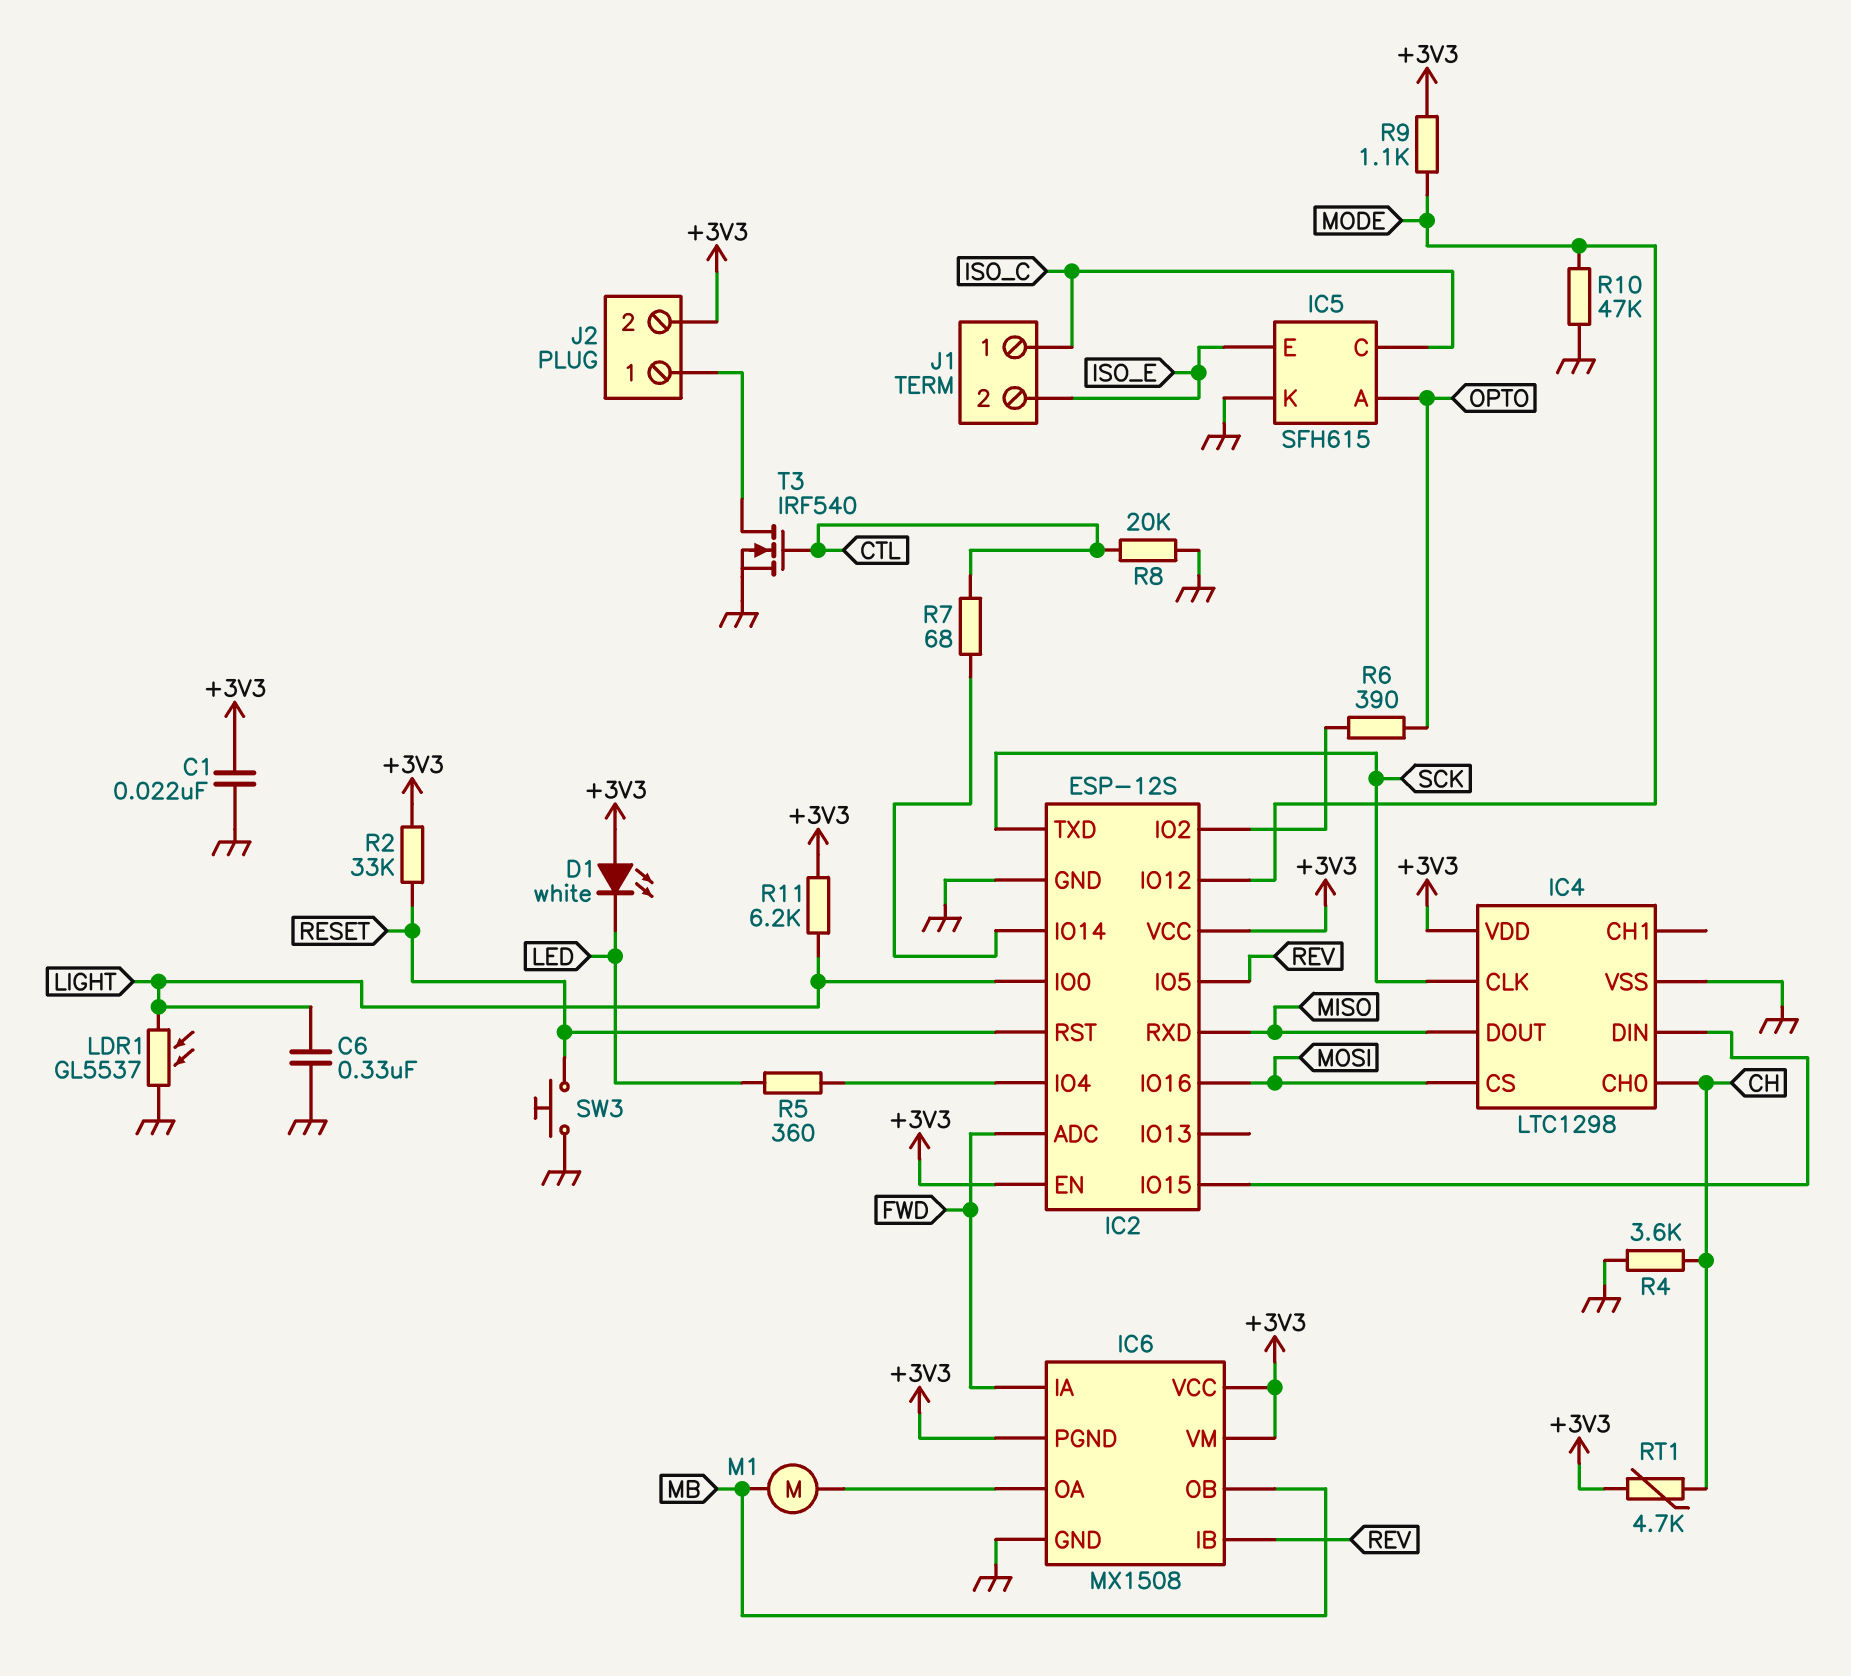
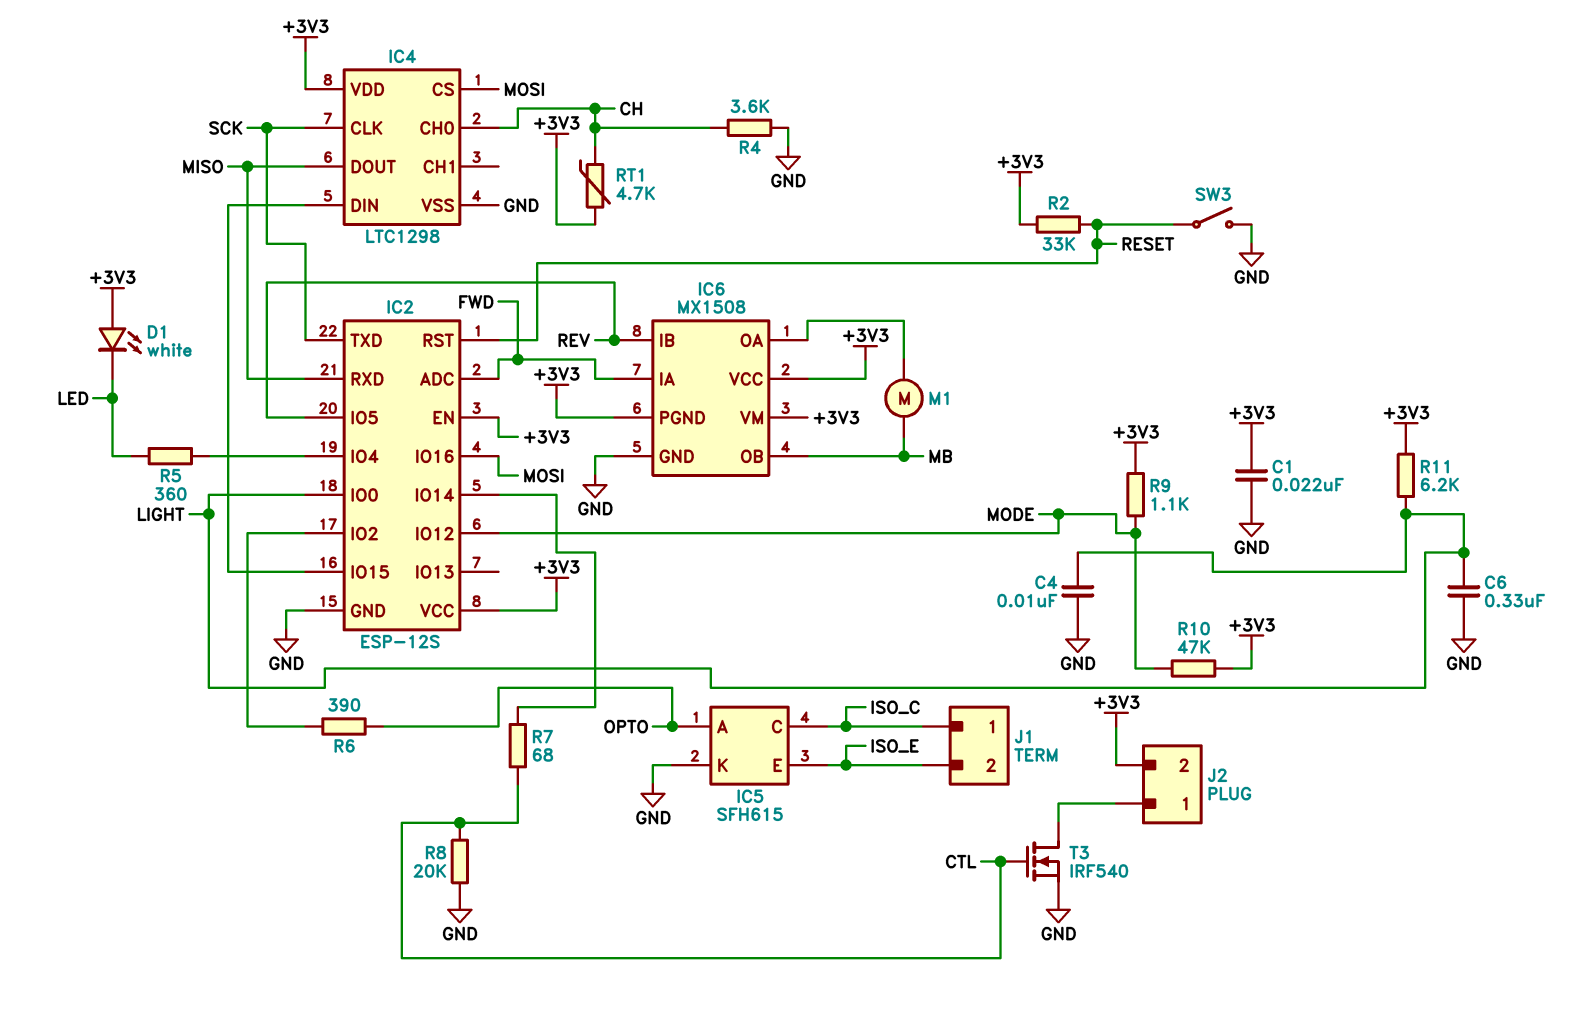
C4: none -> 10nF (GND, LIGHT)
LDR1: GL5537 (GND, LIGHT) -> none
R10: 47k (GND, MODE) -> 47k (+3V3, MODE)
SW3: button (GND, RESET) -> switch (GND, RESET)

